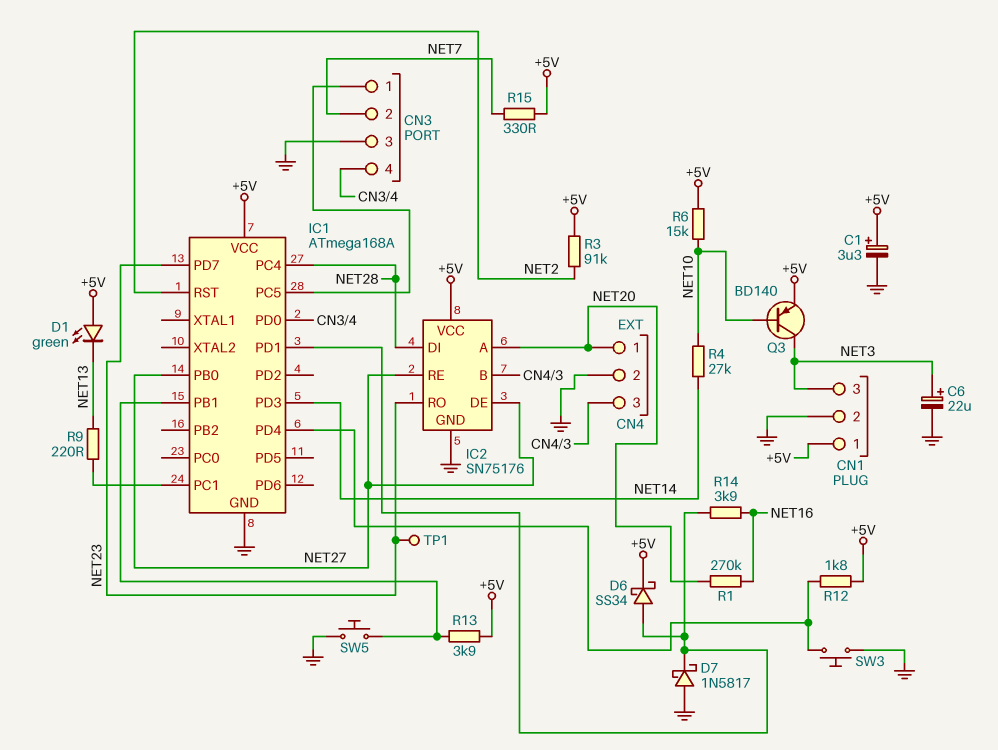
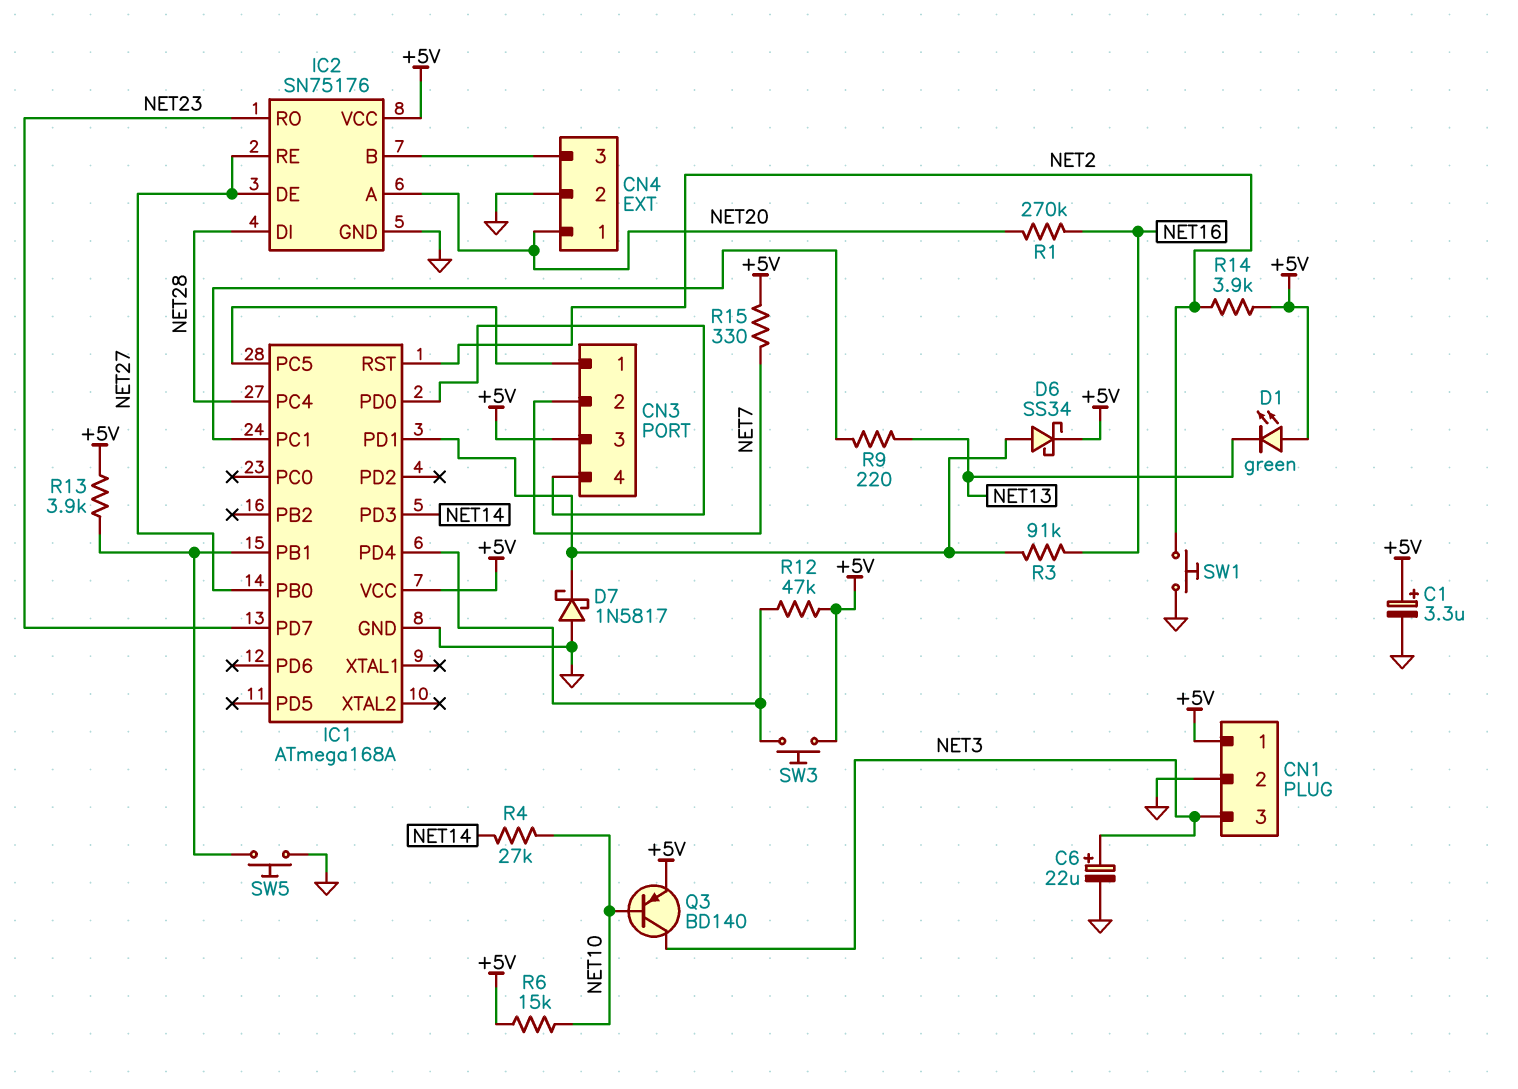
CN3 pin 3: GND -> +5V
R3: 91k (+5V, NET2) -> 91k (IC1/PD1, NET16)
R12: 1.8k (+5V, IC1/PD4) -> 47k (+5V, IC1/PD4)
R14: 3.9k (IC1/PD1, NET16) -> 3.9k (+5V, NET2)
SW1: none -> button (GND, NET2)
SW3: button (GND, IC1/PD4) -> button (+5V, IC1/PD4)
TP1: test point (NET23) -> none

